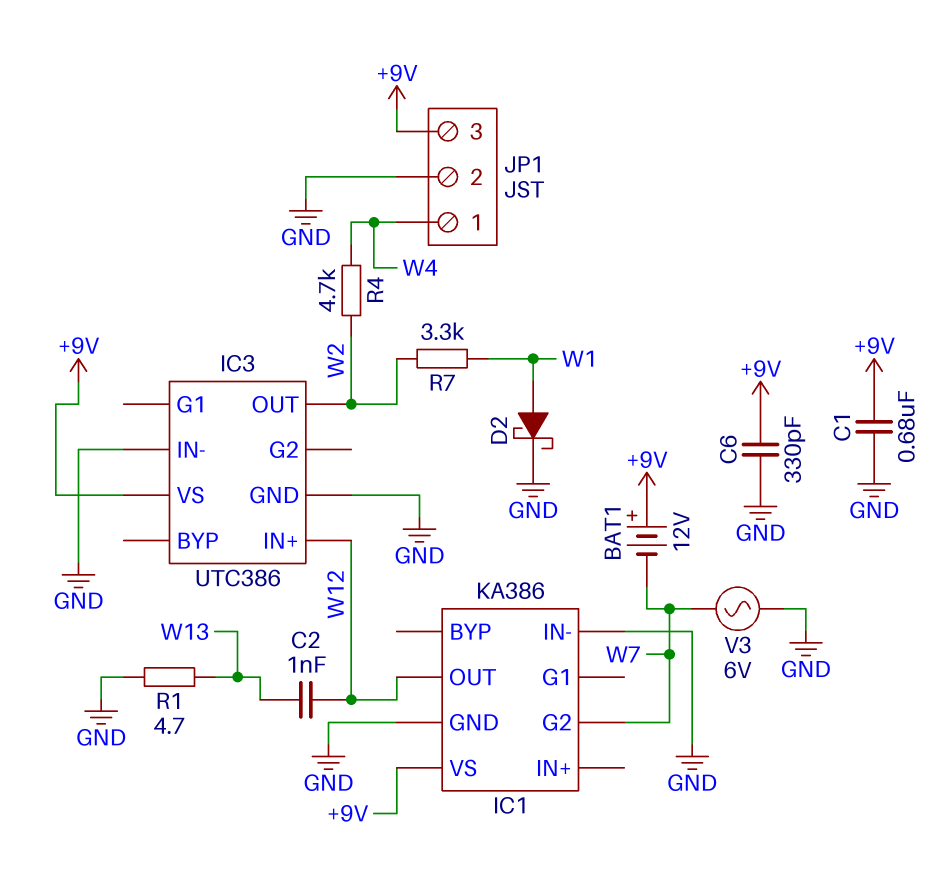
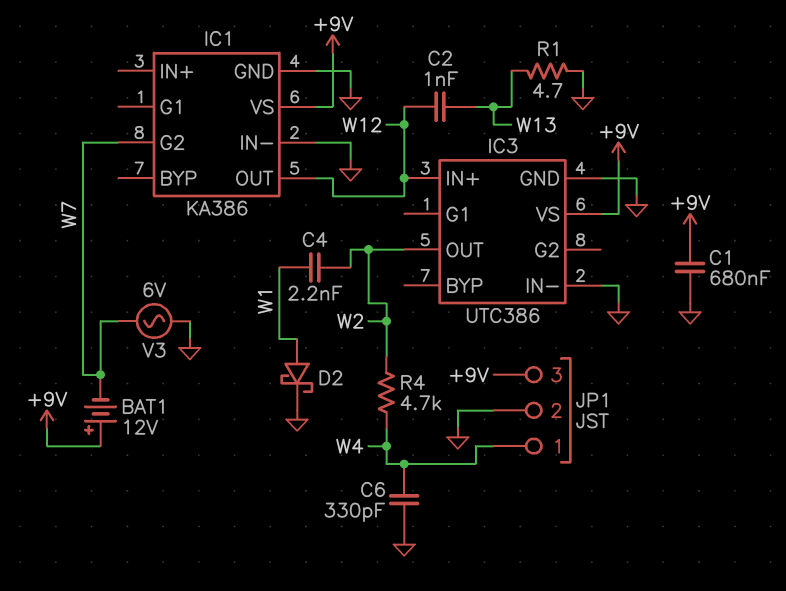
C4: none -> 2.2nF (W1, W2)
C6: 330pF (+9V, GND) -> 330pF (GND, W4)
R7: 3.3k (W1, W2) -> none

